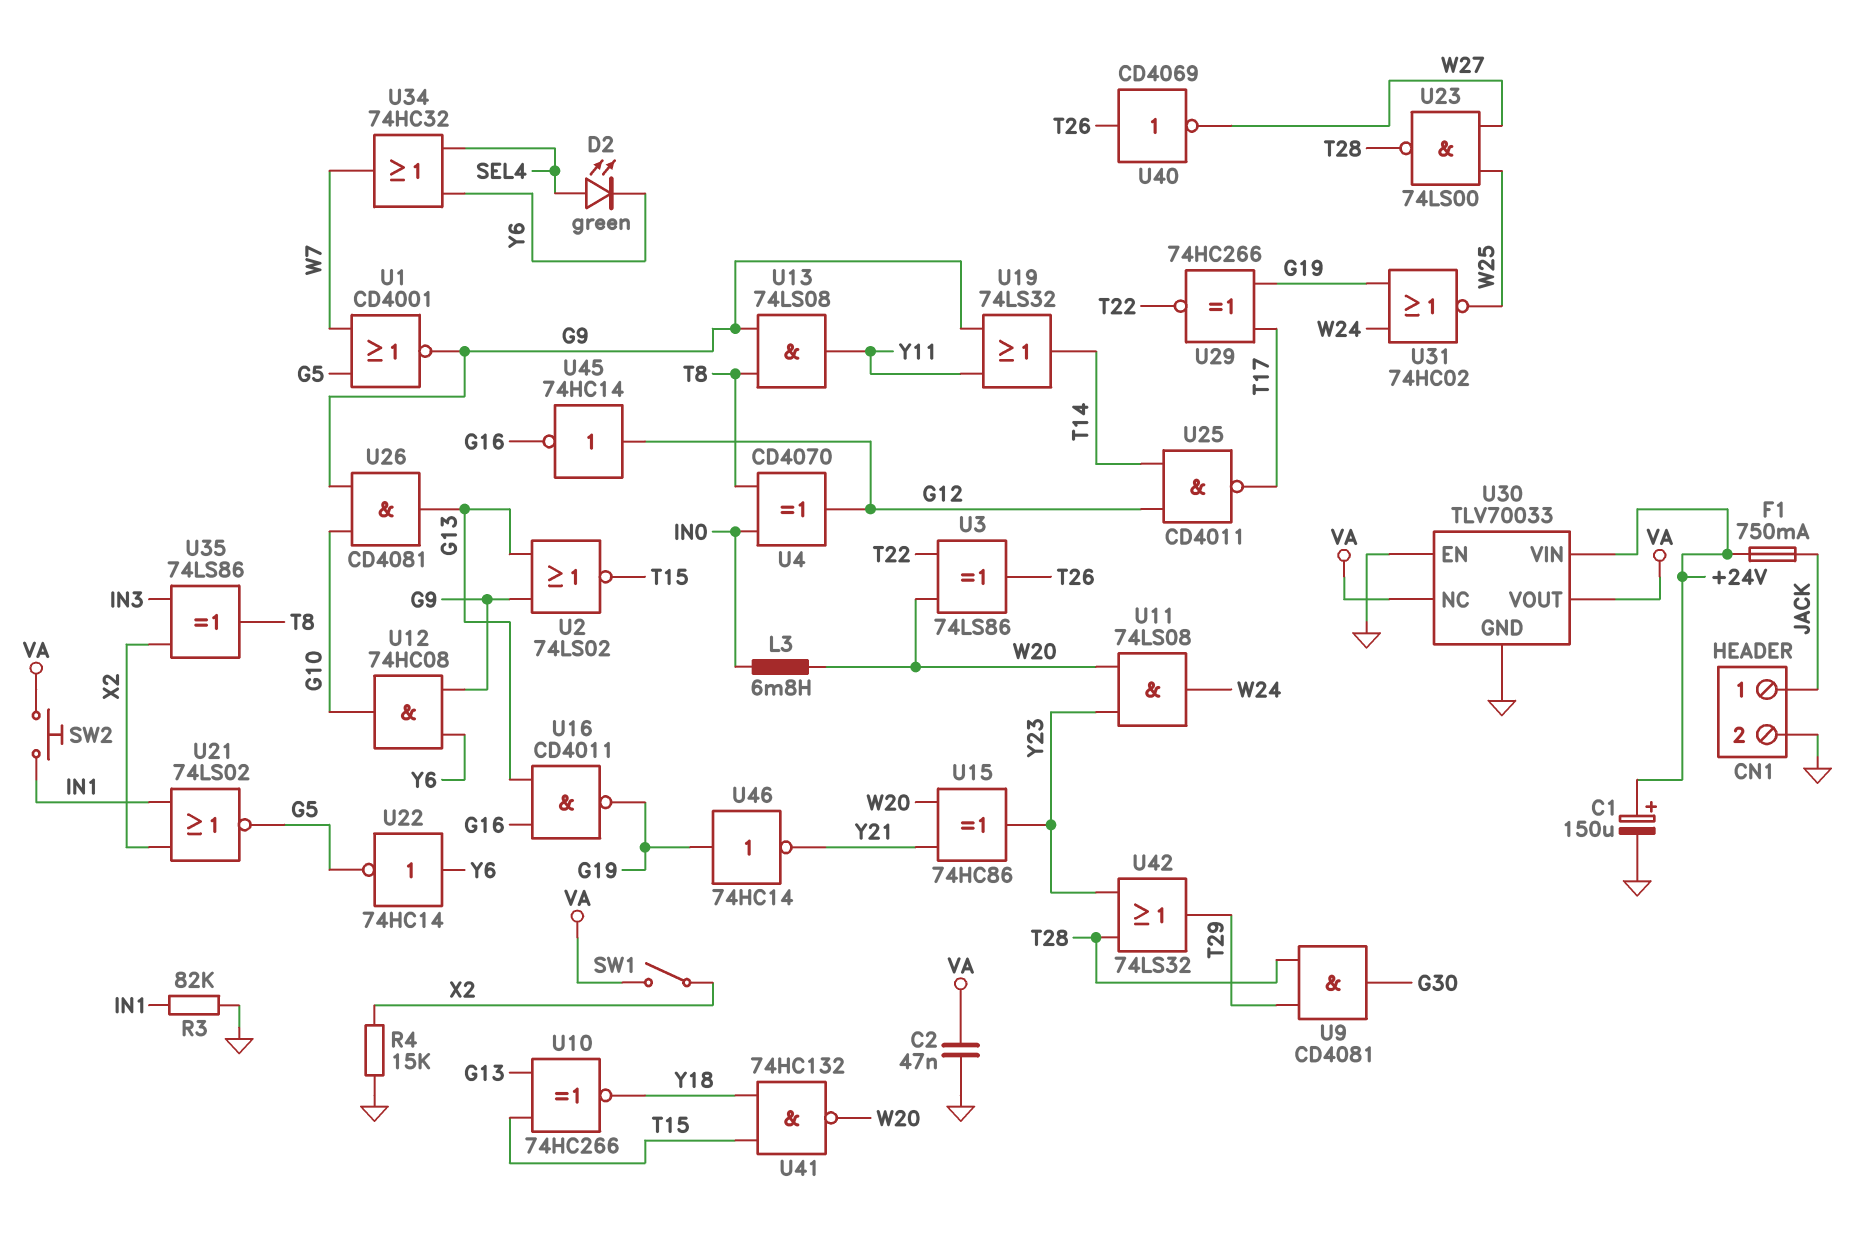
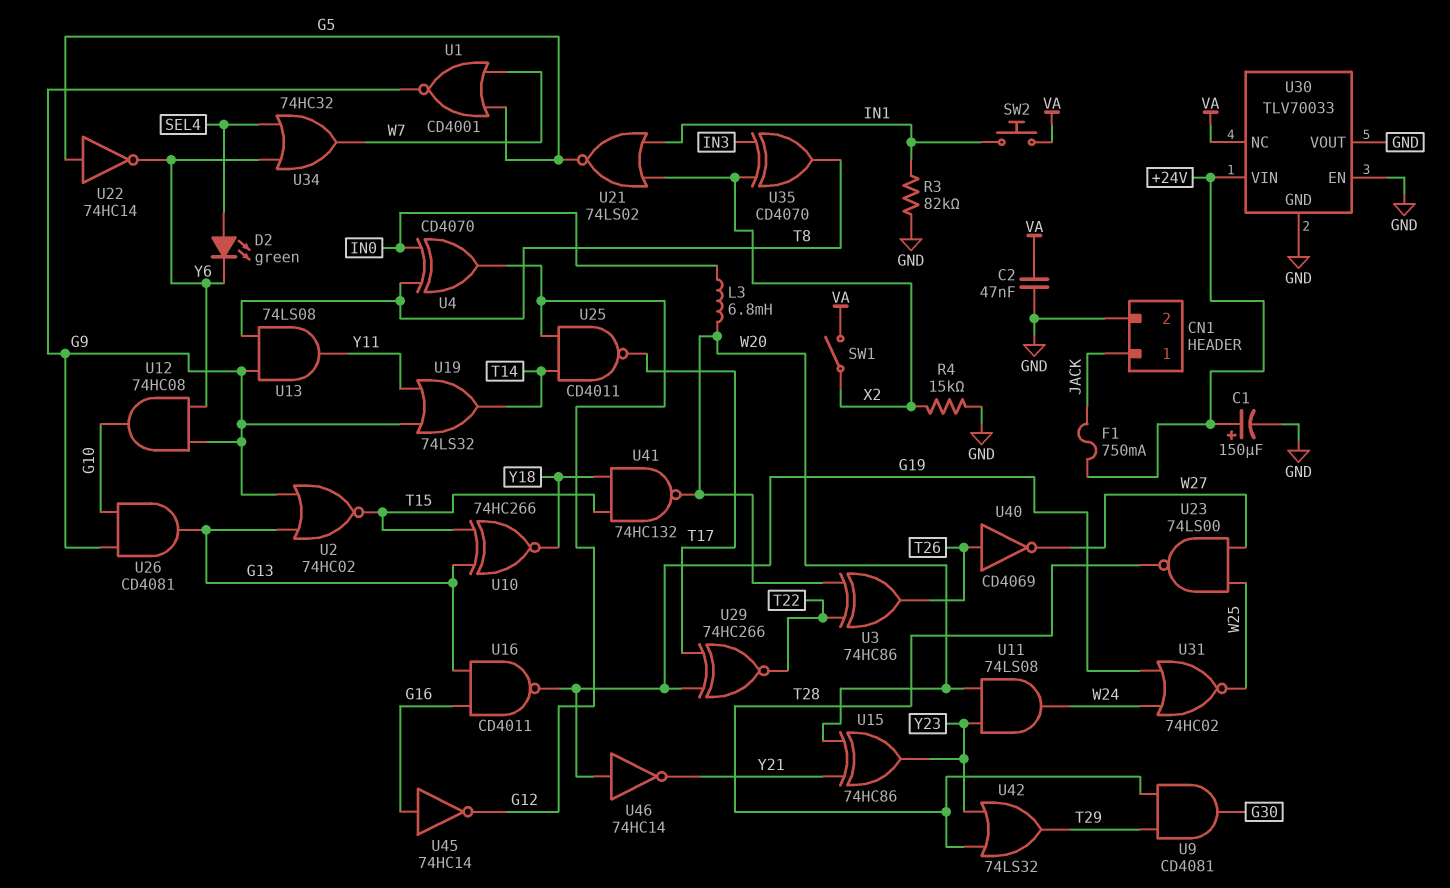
U2: NOR 74LS02 (in G9, in G13, out T15) -> NOR 74HC02 (in G9, in G13, out T15)
U3: XOR 74LS86 (in T22, in W20, out T26) -> XOR 74HC86 (in T22, in W20, out T26)
U22: NOT 74HC14 (in Y6, out G5) -> NOT 74HC14 (in G5, out Y6)
U30 pin VOUT: VA -> GND
U35: XOR 74LS86 (in IN3, in X2, out T8) -> XOR CD4070 (in IN3, in X2, out T8)
U45: NOT 74HC14 (in G12, out G16) -> NOT 74HC14 (in G16, out G12)

